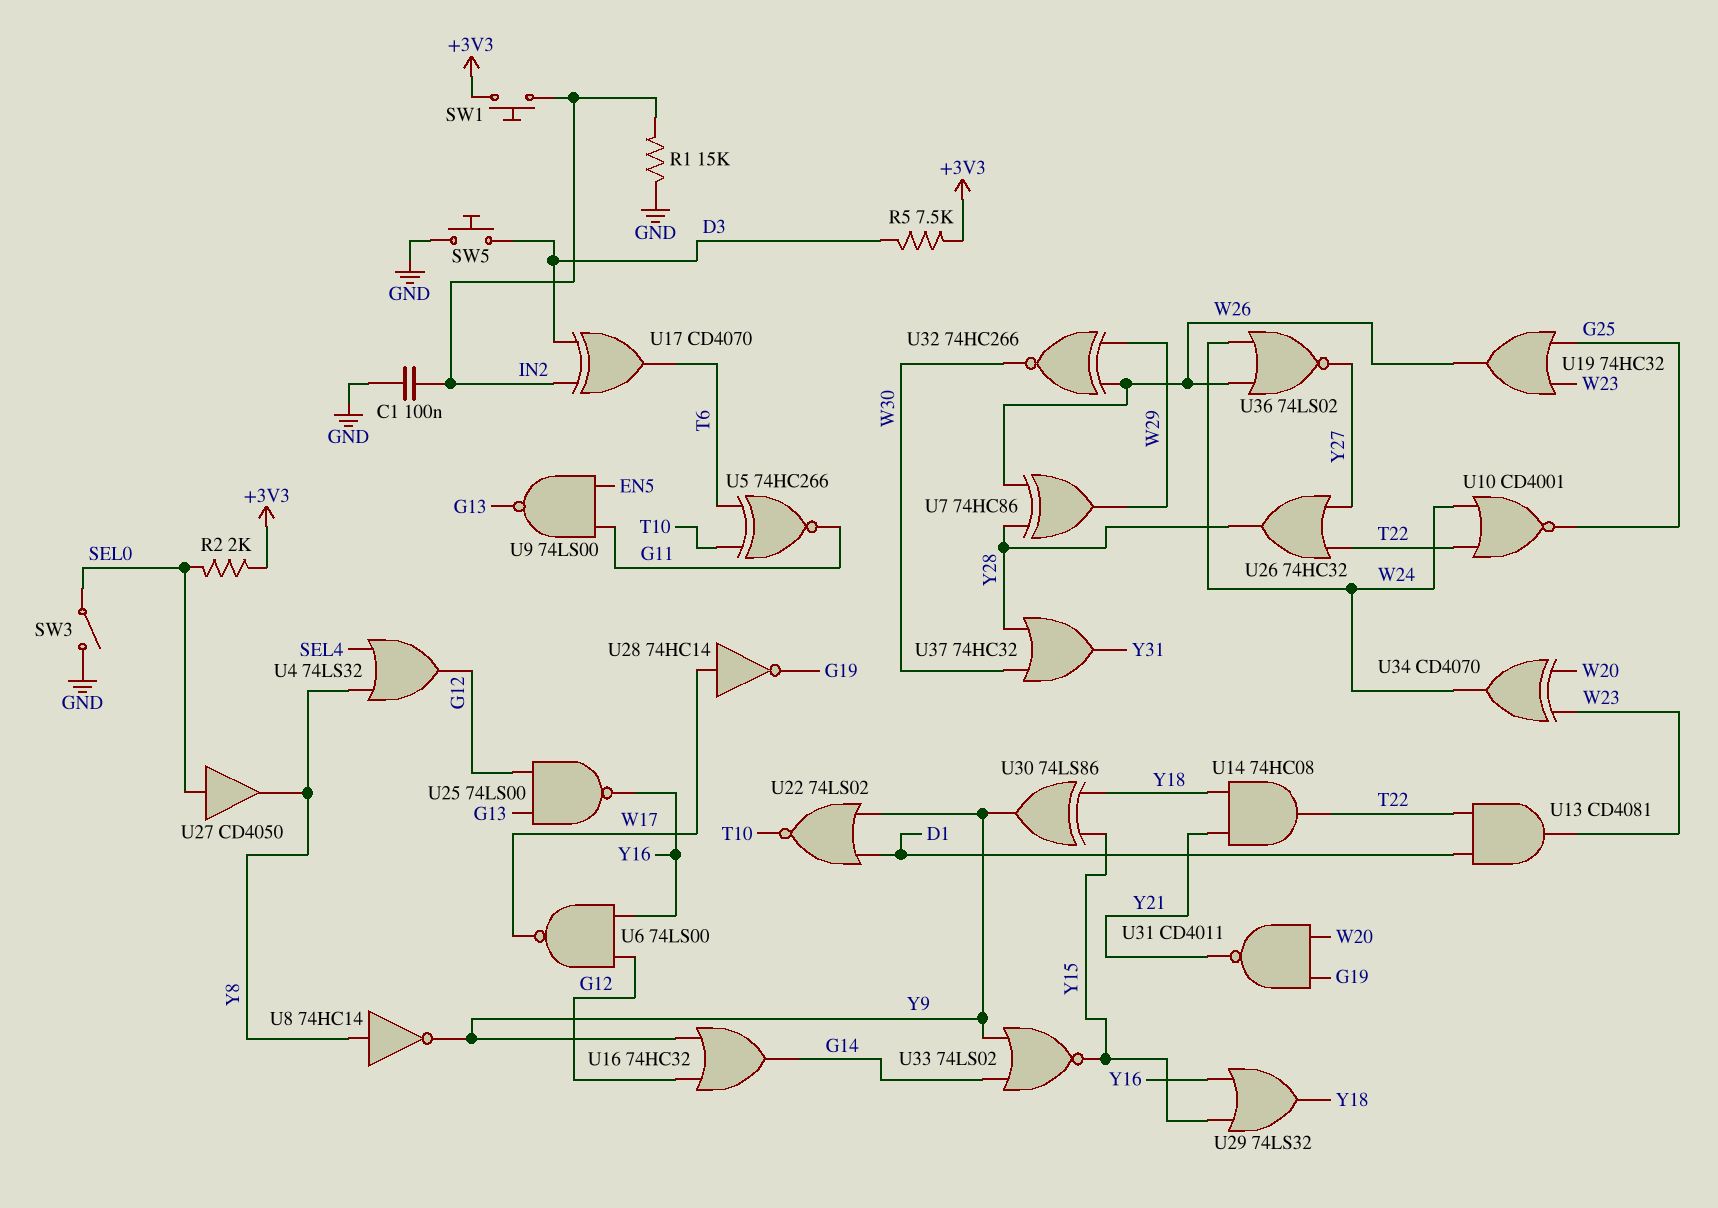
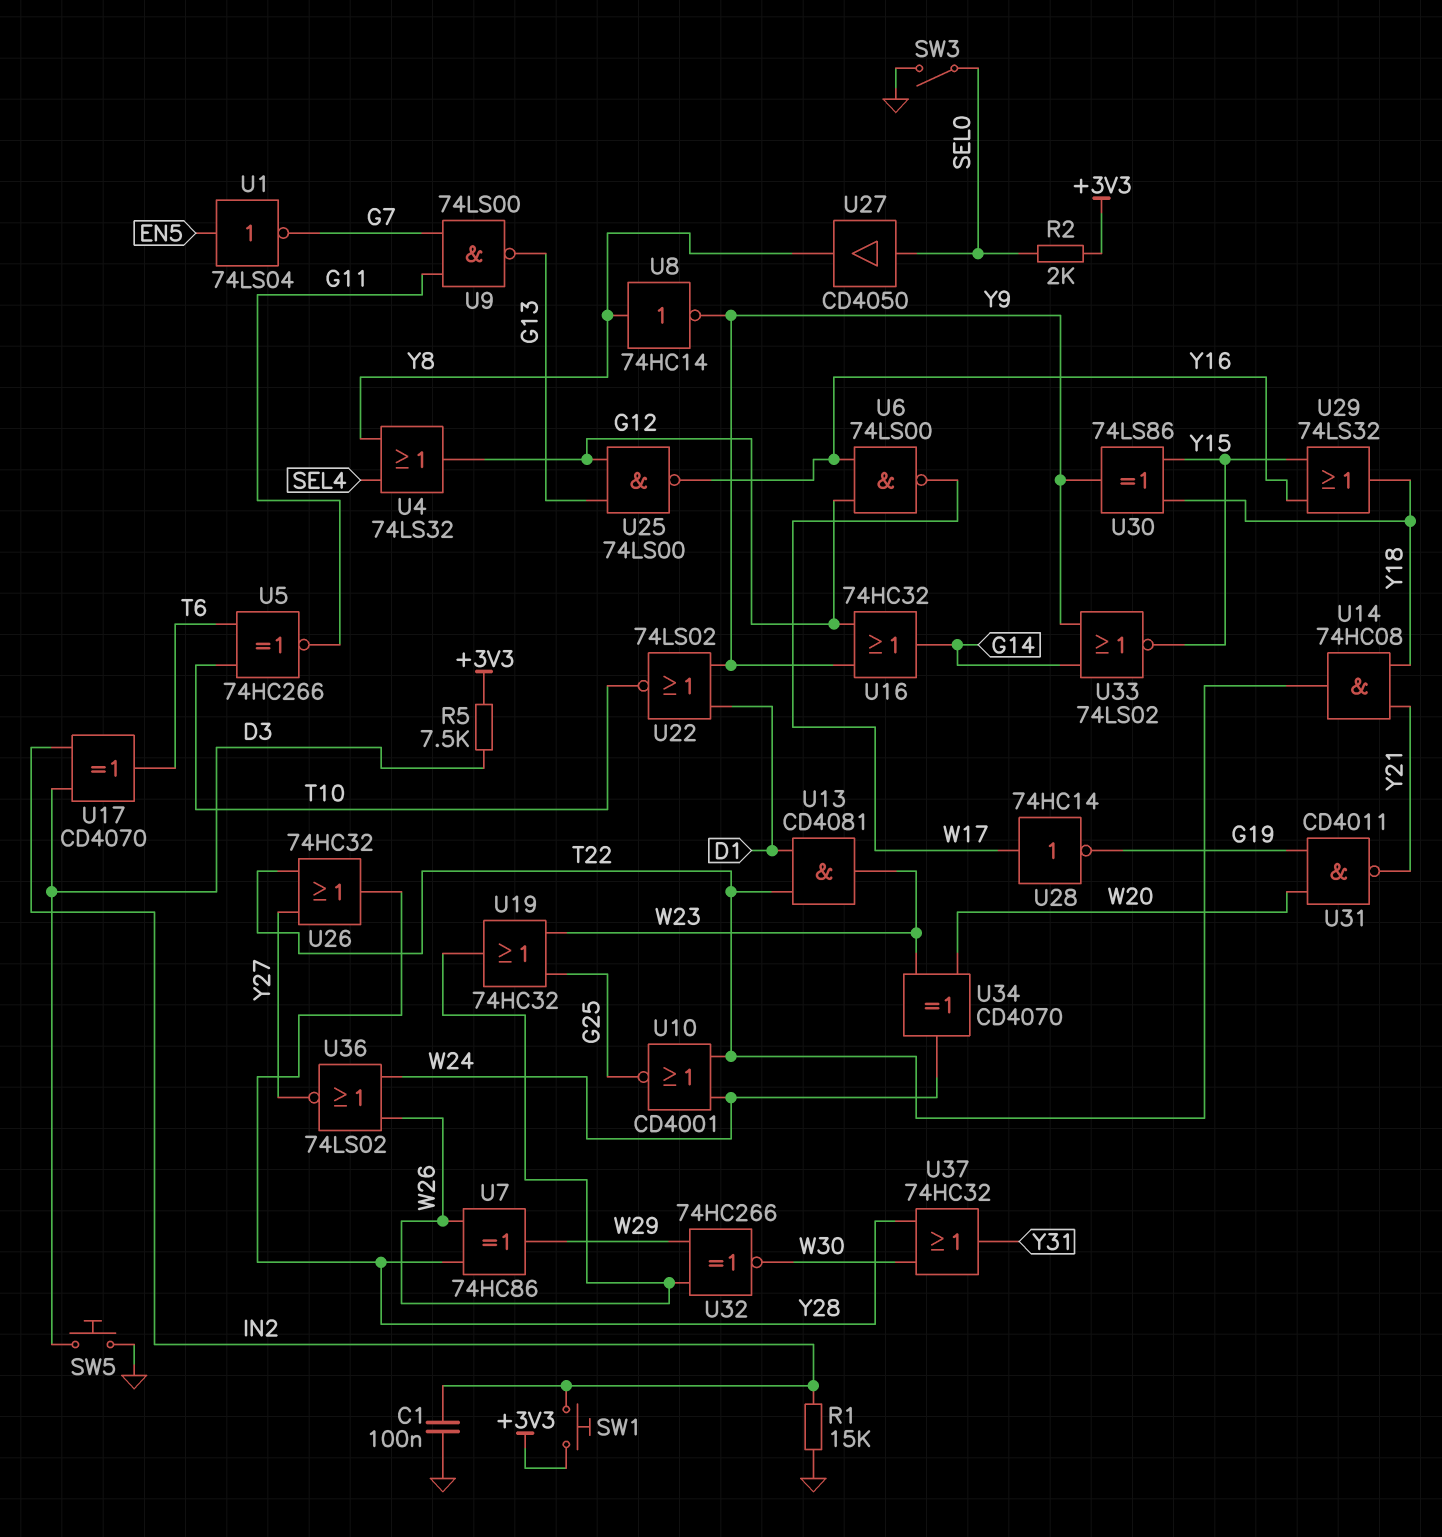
U1: none -> NOT 74LS04 (in EN5, out G7)
U9: NAND 74LS00 (in EN5, in G11, out G13) -> NAND 74LS00 (in G7, in G11, out G13)

